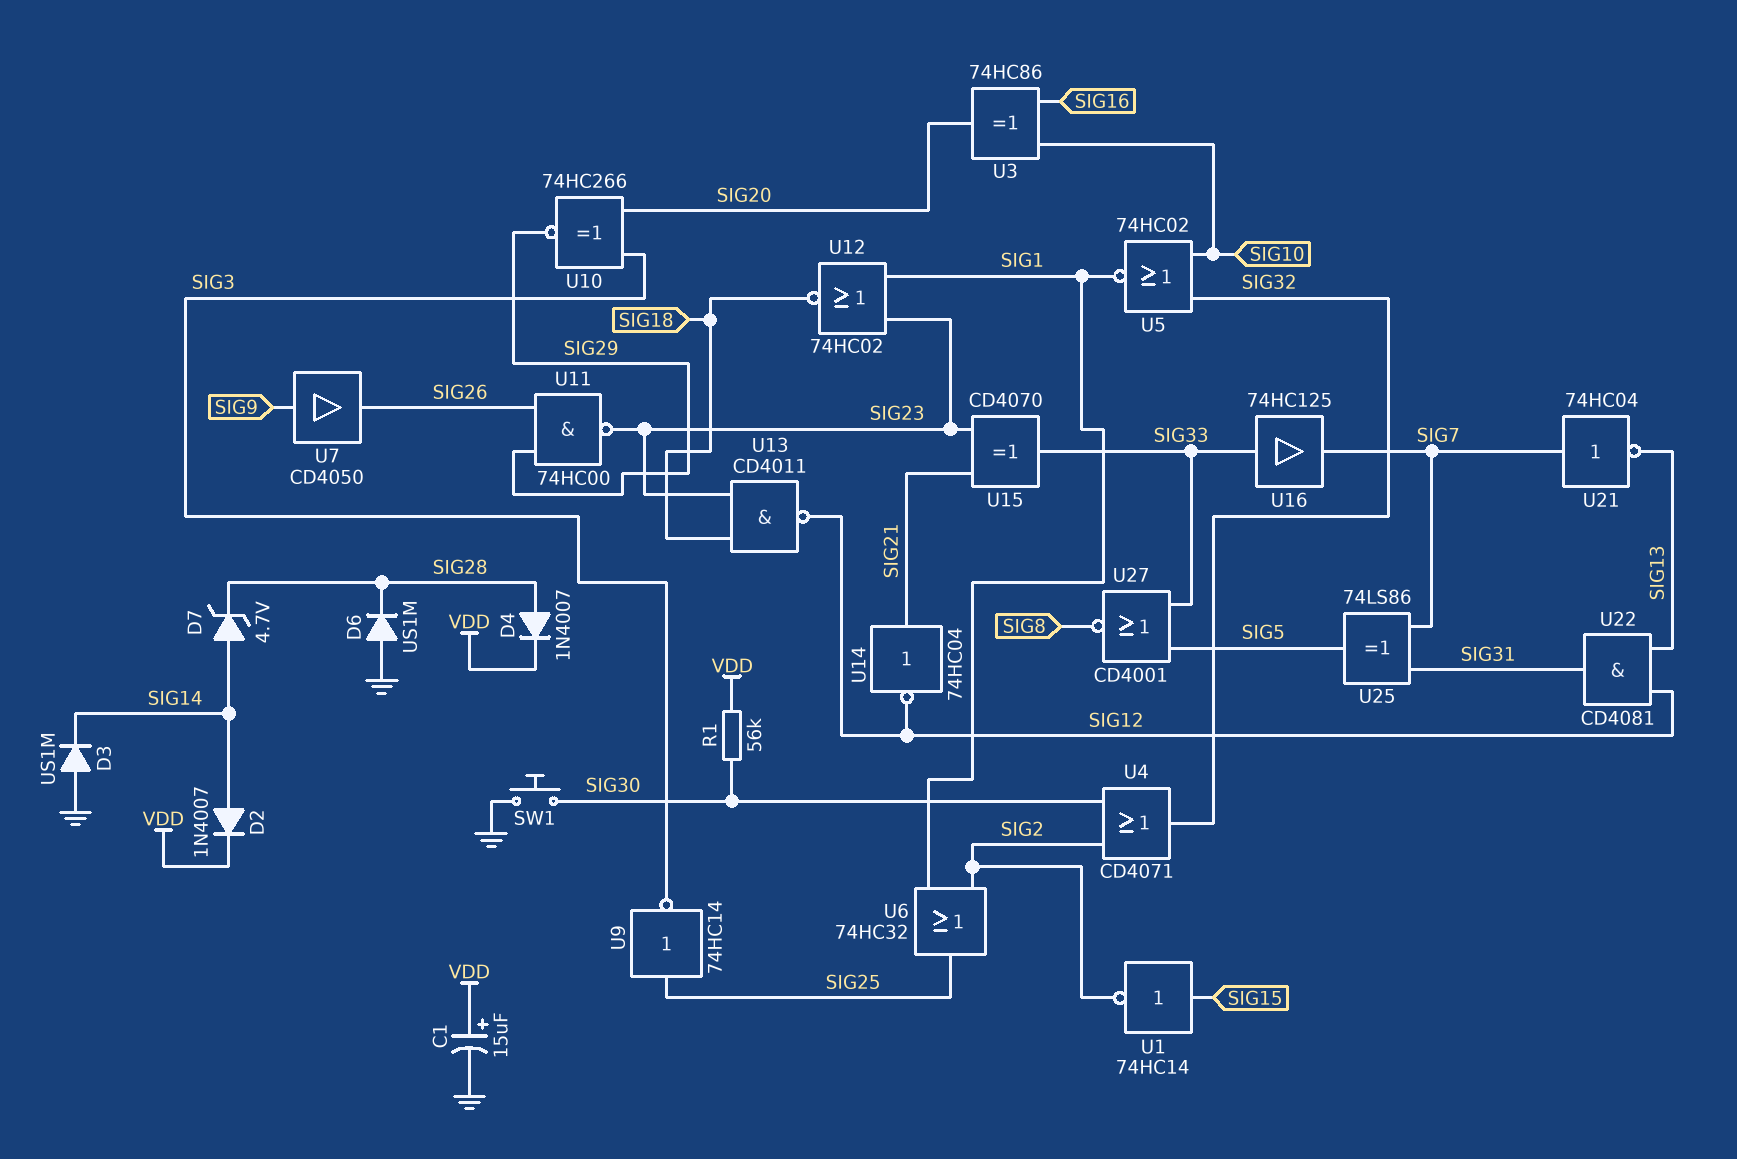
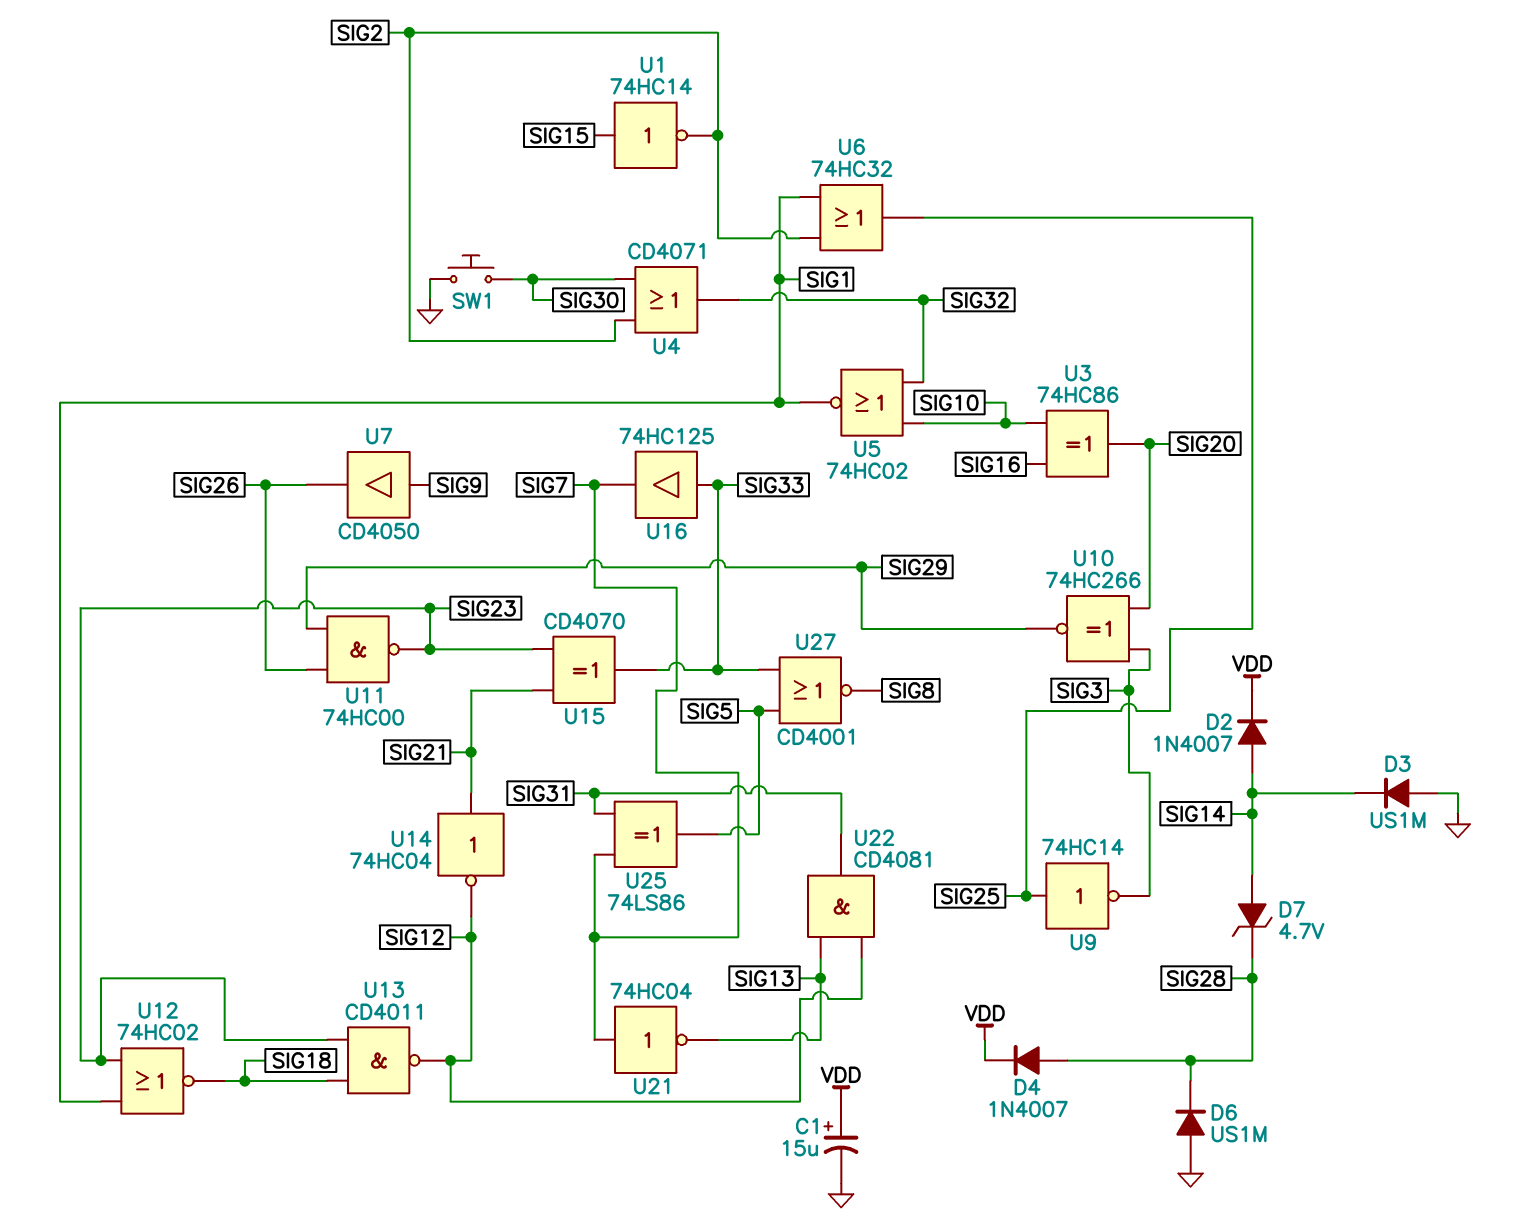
R1: 56k (SIG30, VDD) -> none

